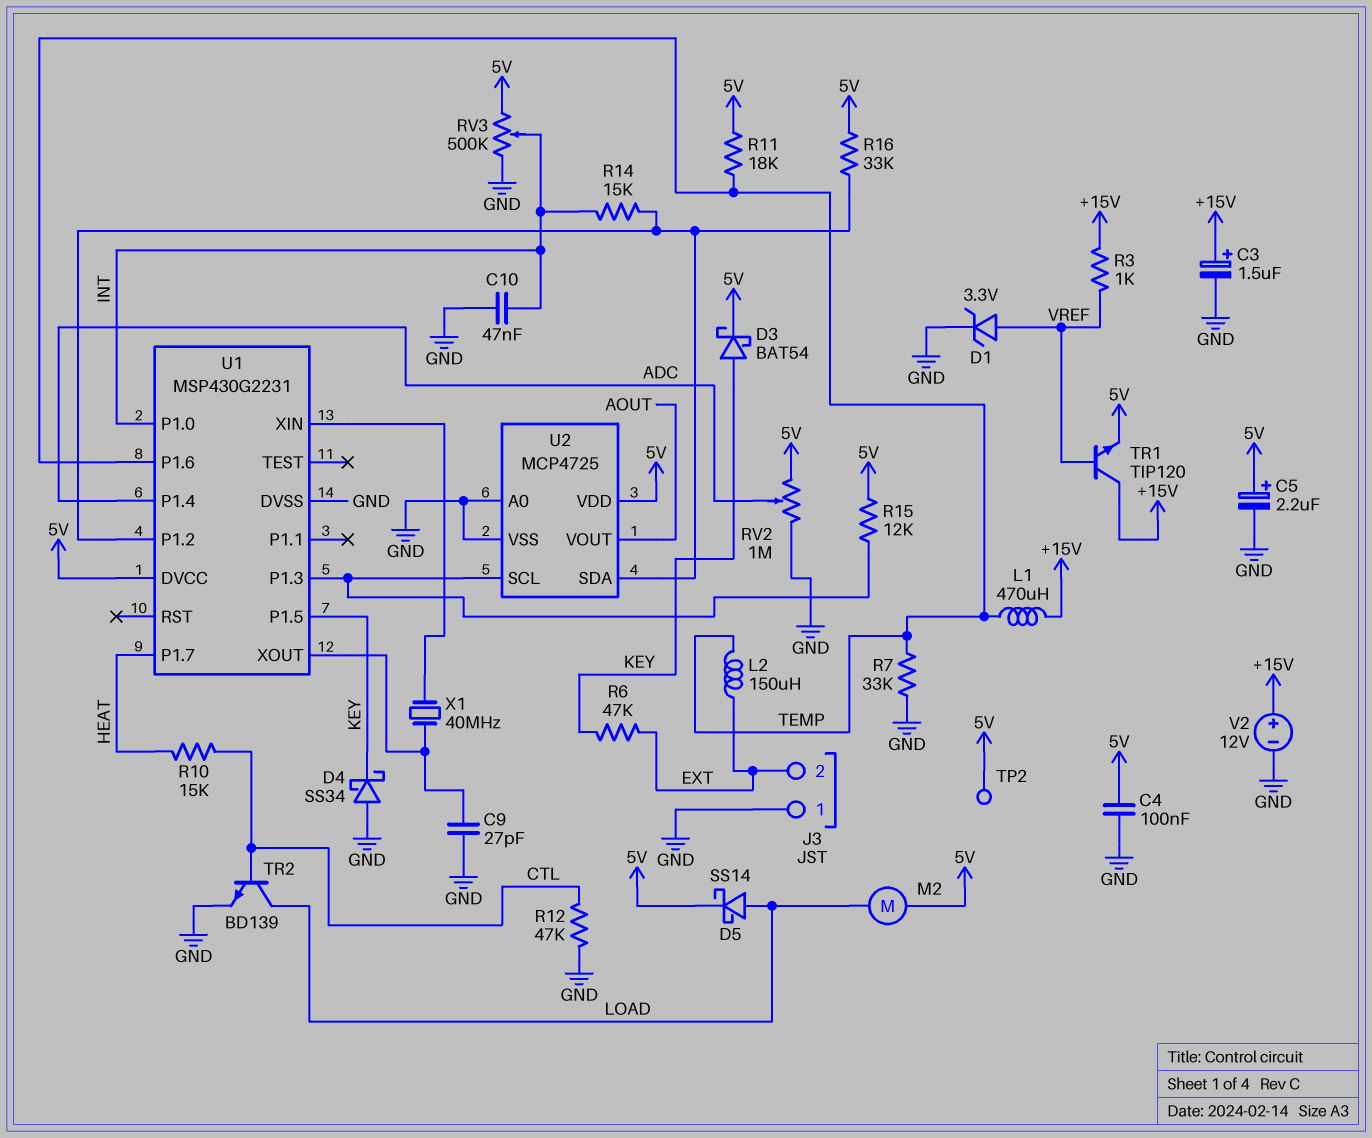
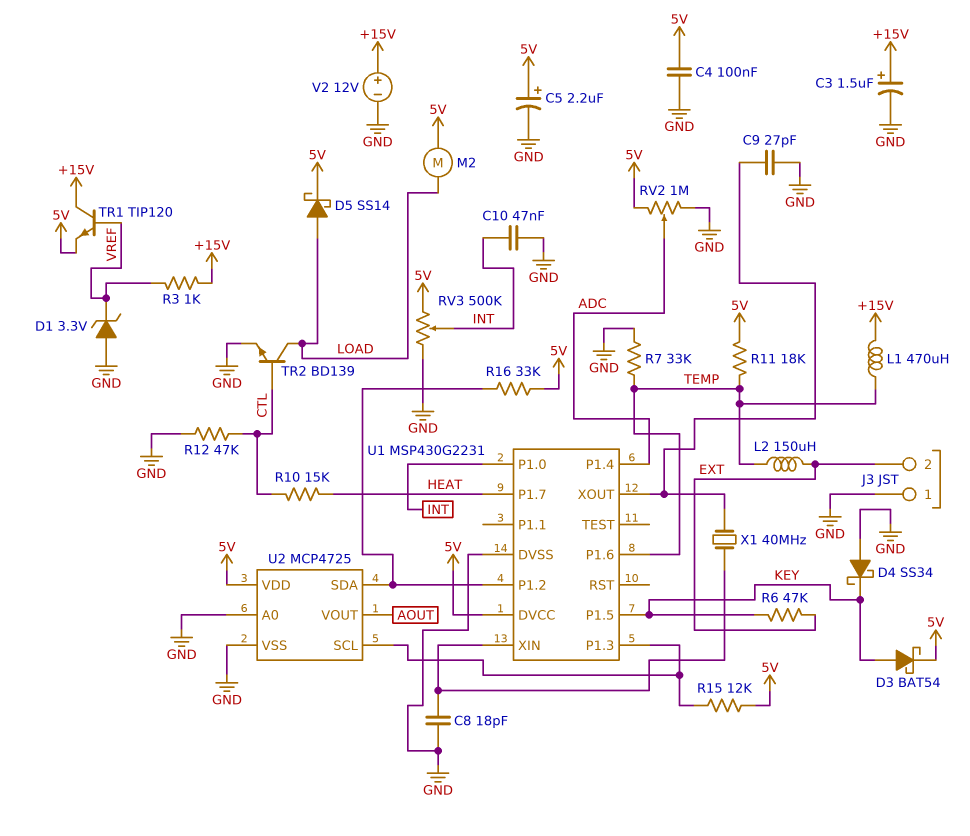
C8: none -> 18pF (GND, U1/XIN)
D1: zener 3.3V (A VREF, K GND) -> zener 3.3V (A GND, K VREF)
R14: 15k (INT, U1/P1.2) -> none
TP2: test point (5V) -> none

